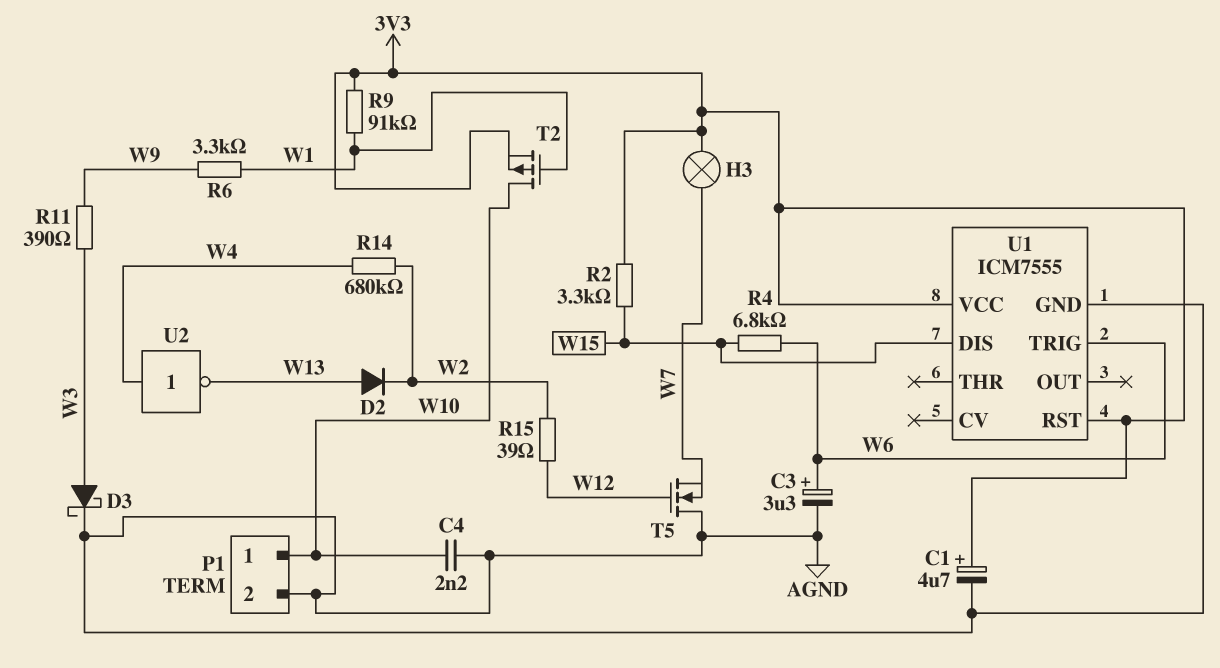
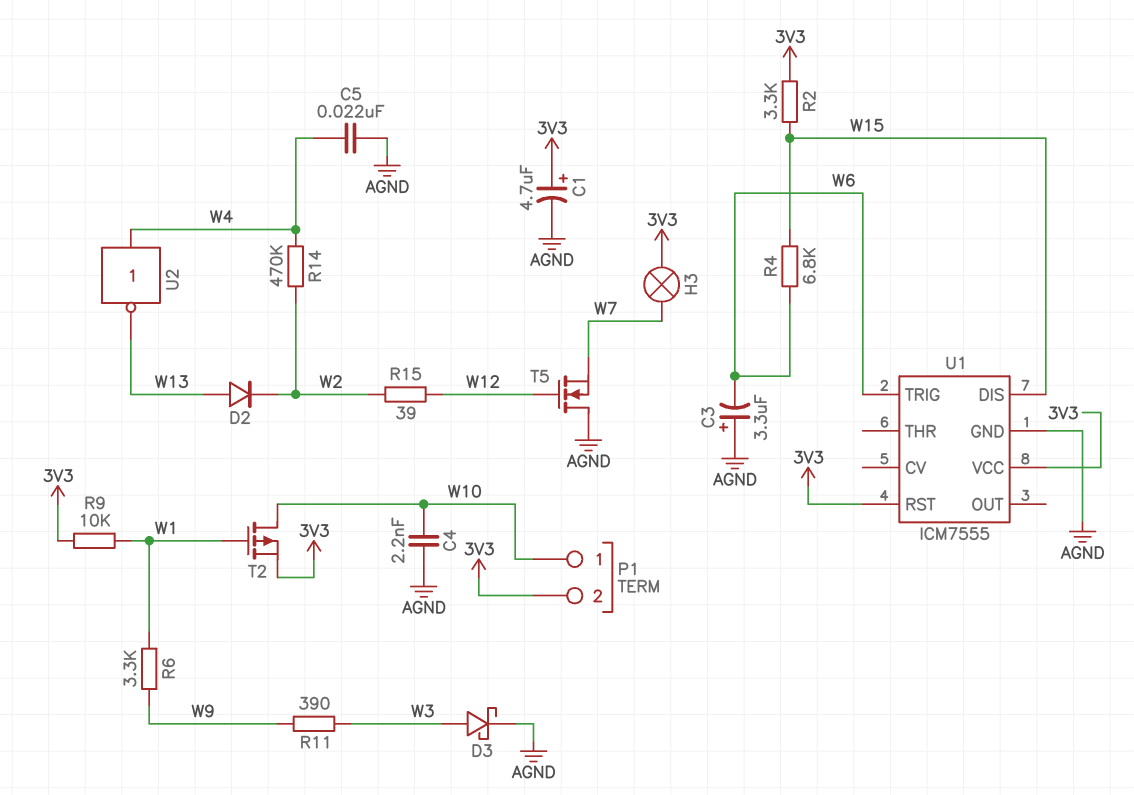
C3: 3.3uF (plus W6, minus AGND) -> 3.3uF (plus AGND, minus W6)
C5: none -> 22nF (AGND, W4)
P1 pin 2: AGND -> 3V3
R9: 91k (3V3, W1) -> 10k (3V3, W1)
R14: 680k (W2, W4) -> 470k (W2, W4)

